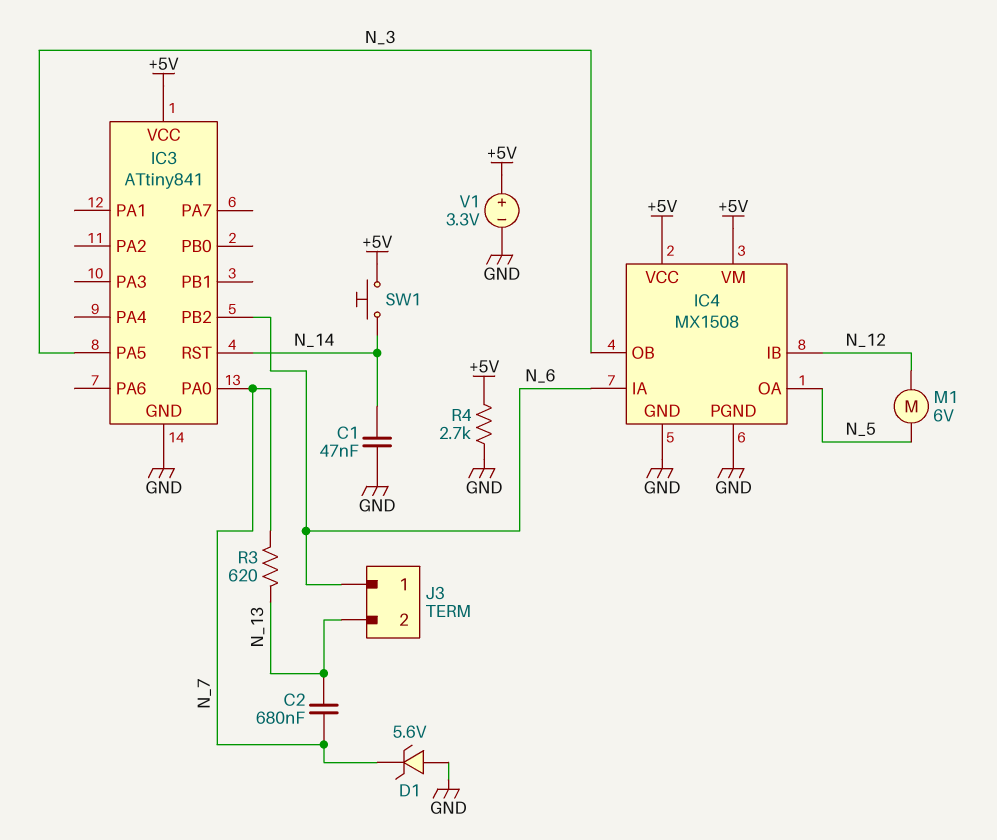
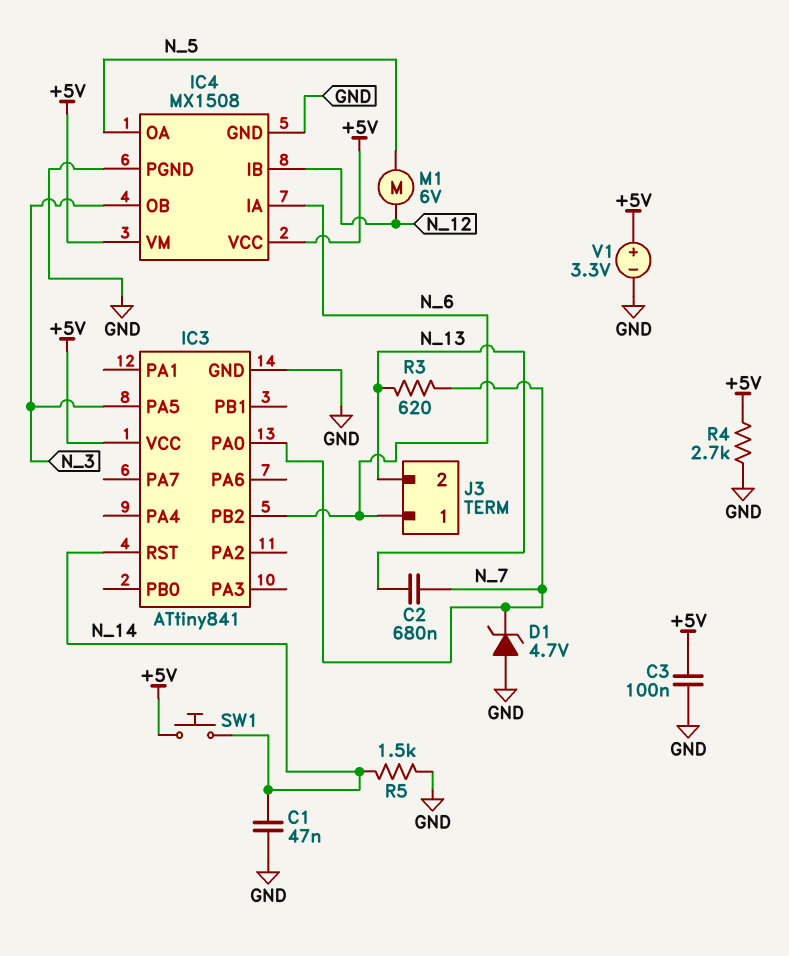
C3: none -> 100nF (+5V, GND)
D1: zener 5.6V (A GND, K N_7) -> zener 4.7V (A GND, K N_7)
R5: none -> 1.5k (GND, N_14)

